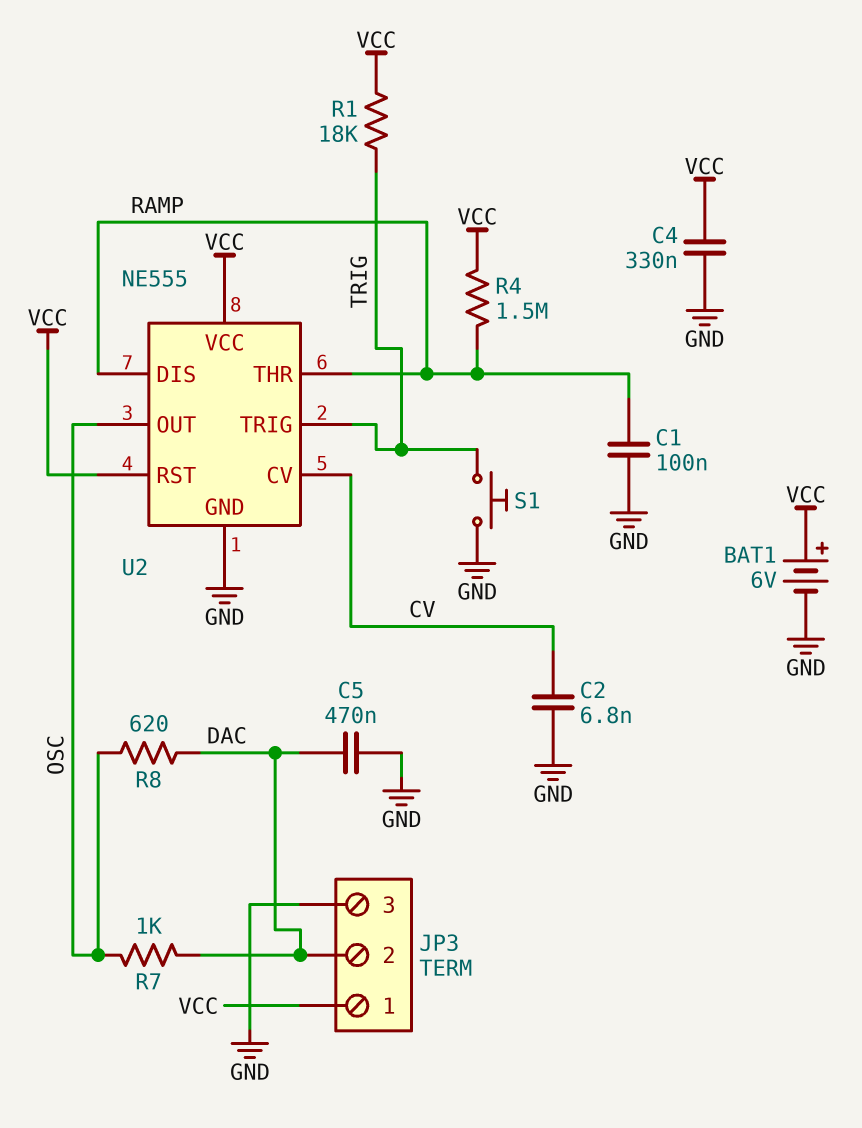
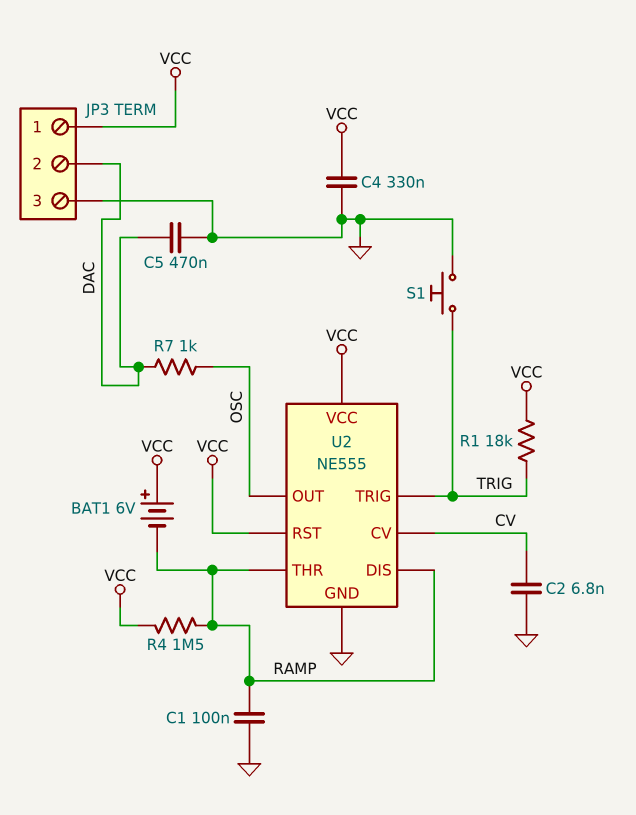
BAT1: 6V (plus VCC, minus GND) -> 6V (plus VCC, minus RAMP)
R8: 620 (DAC, OSC) -> none

